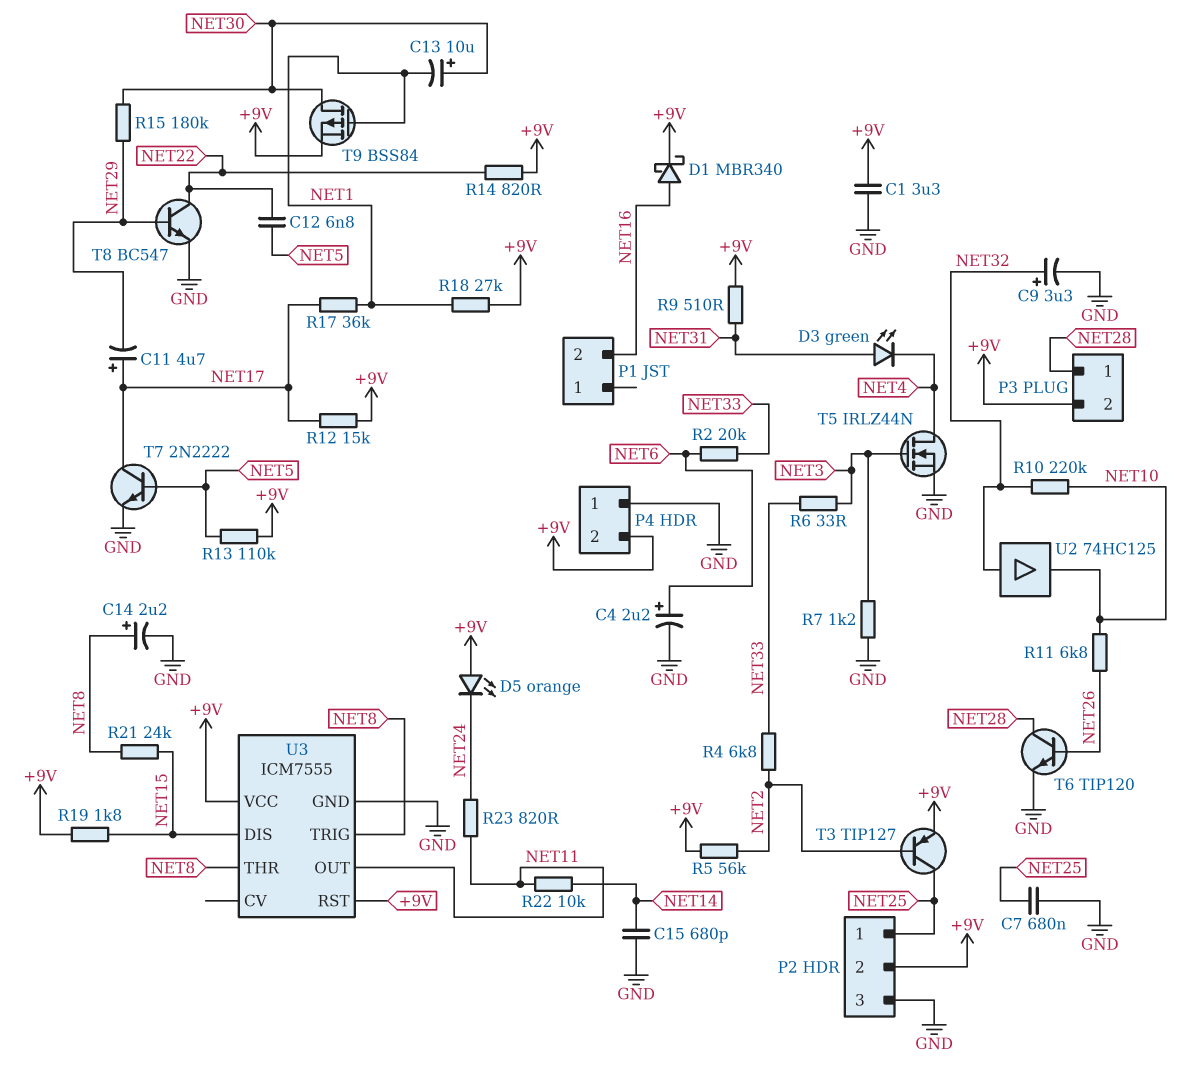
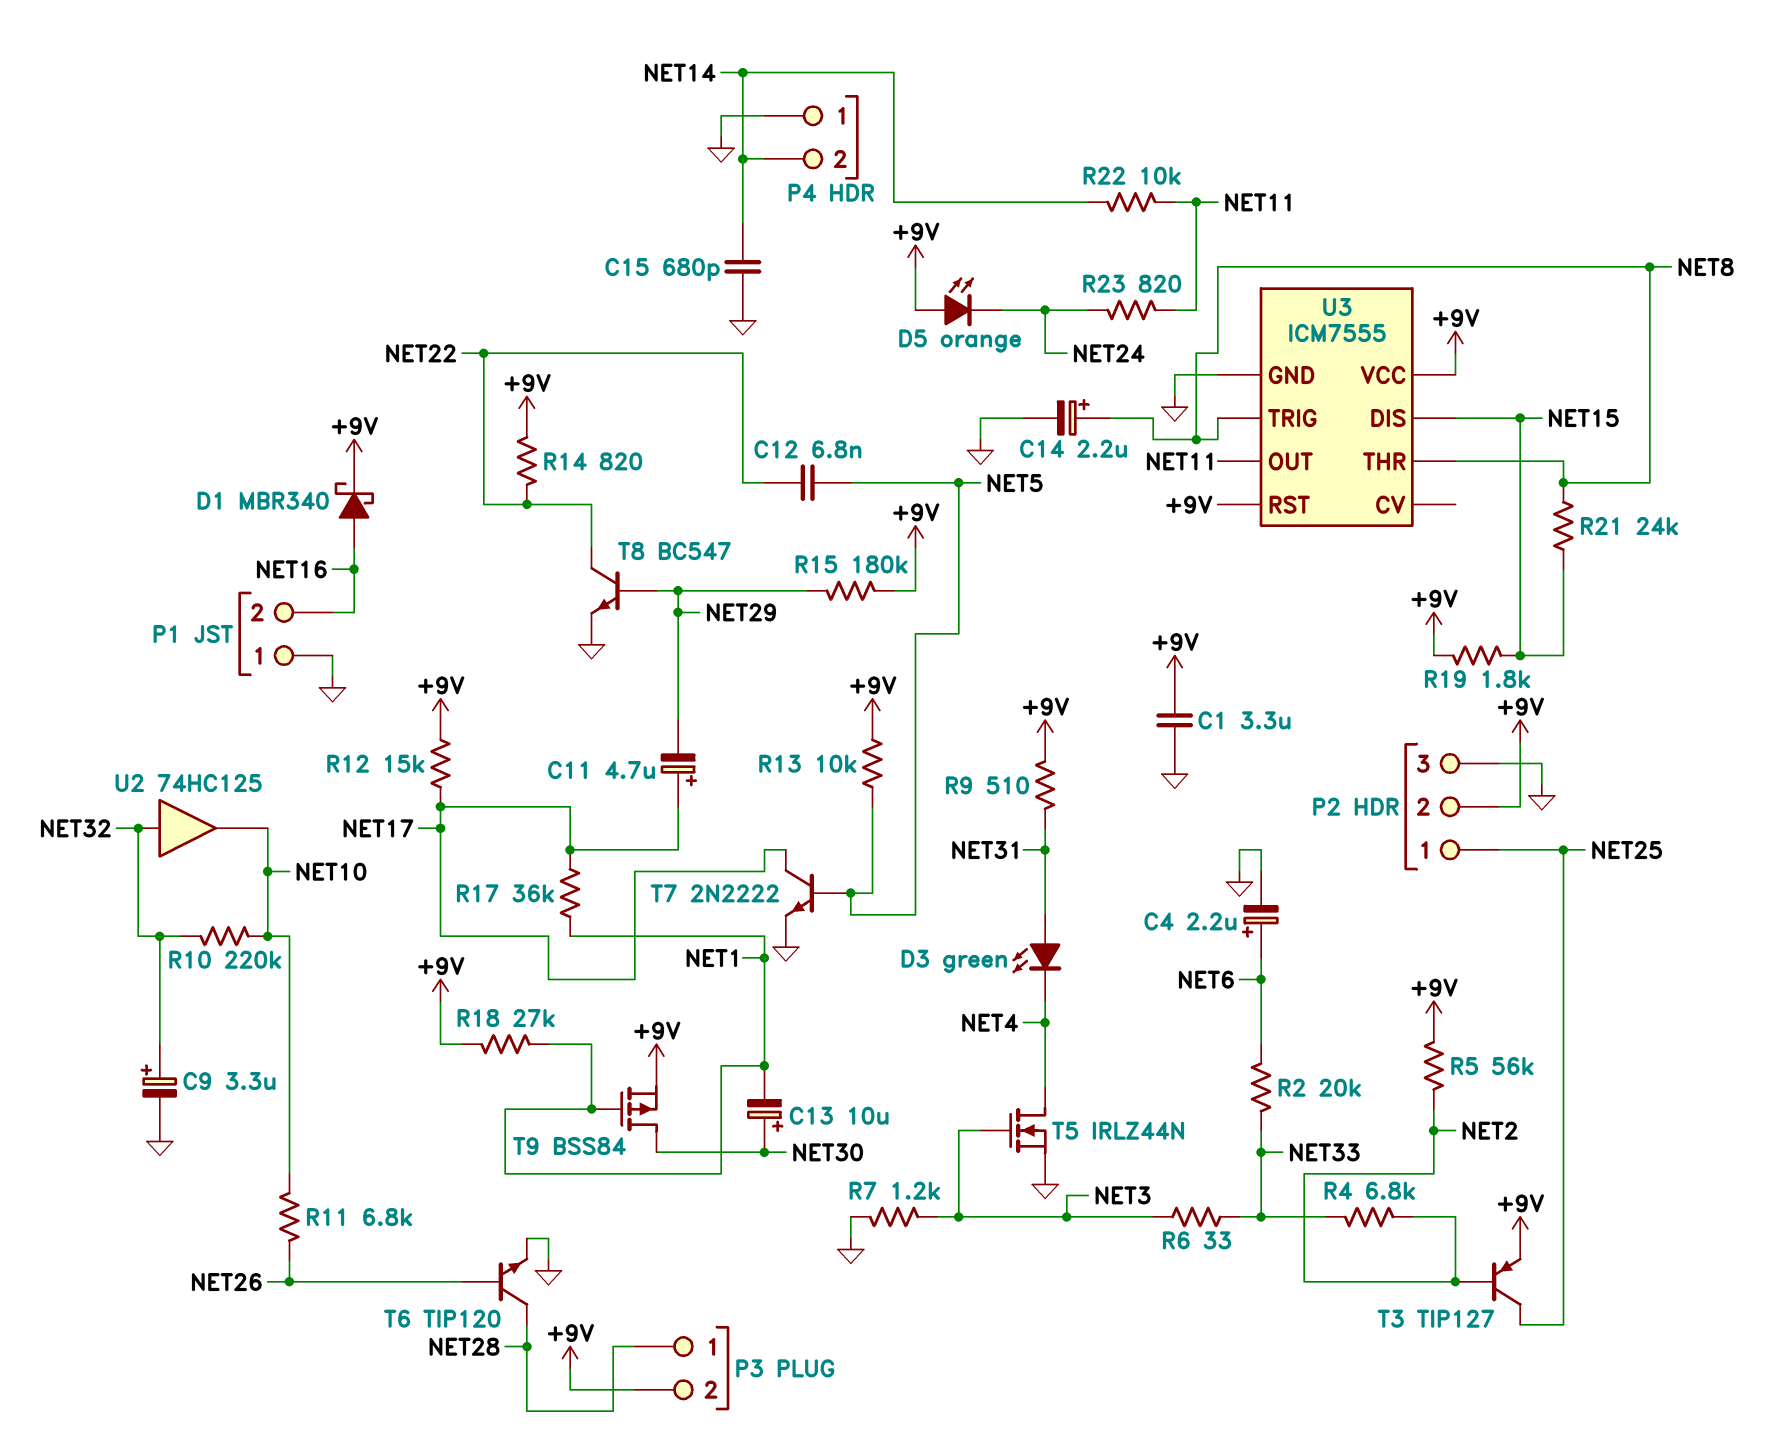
C7: 680nF (GND, NET25) -> none
P1 pin 1: none -> GND
P4 pin 2: +9V -> NET14
R13: 110k (+9V, NET5) -> 10k (+9V, NET5)
R15: 180k (NET29, NET30) -> 180k (+9V, NET29)

